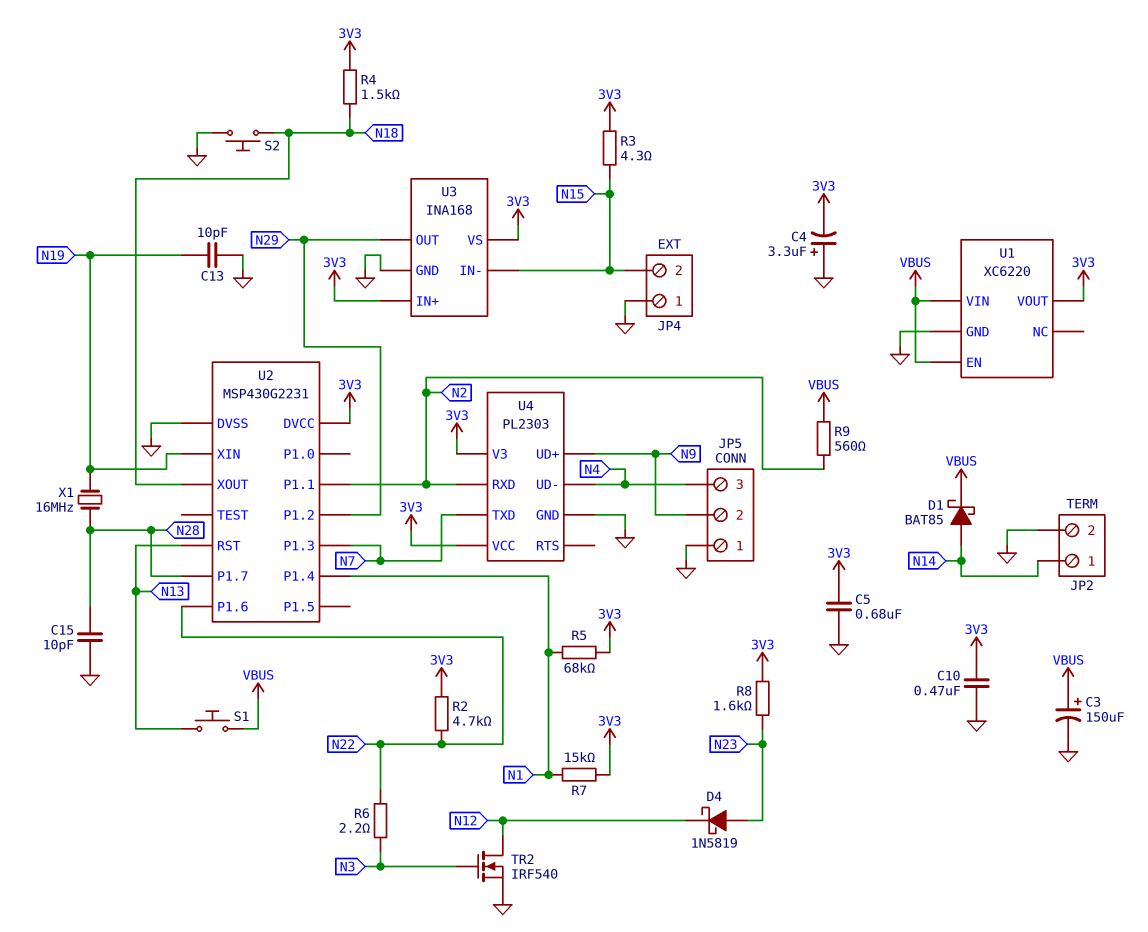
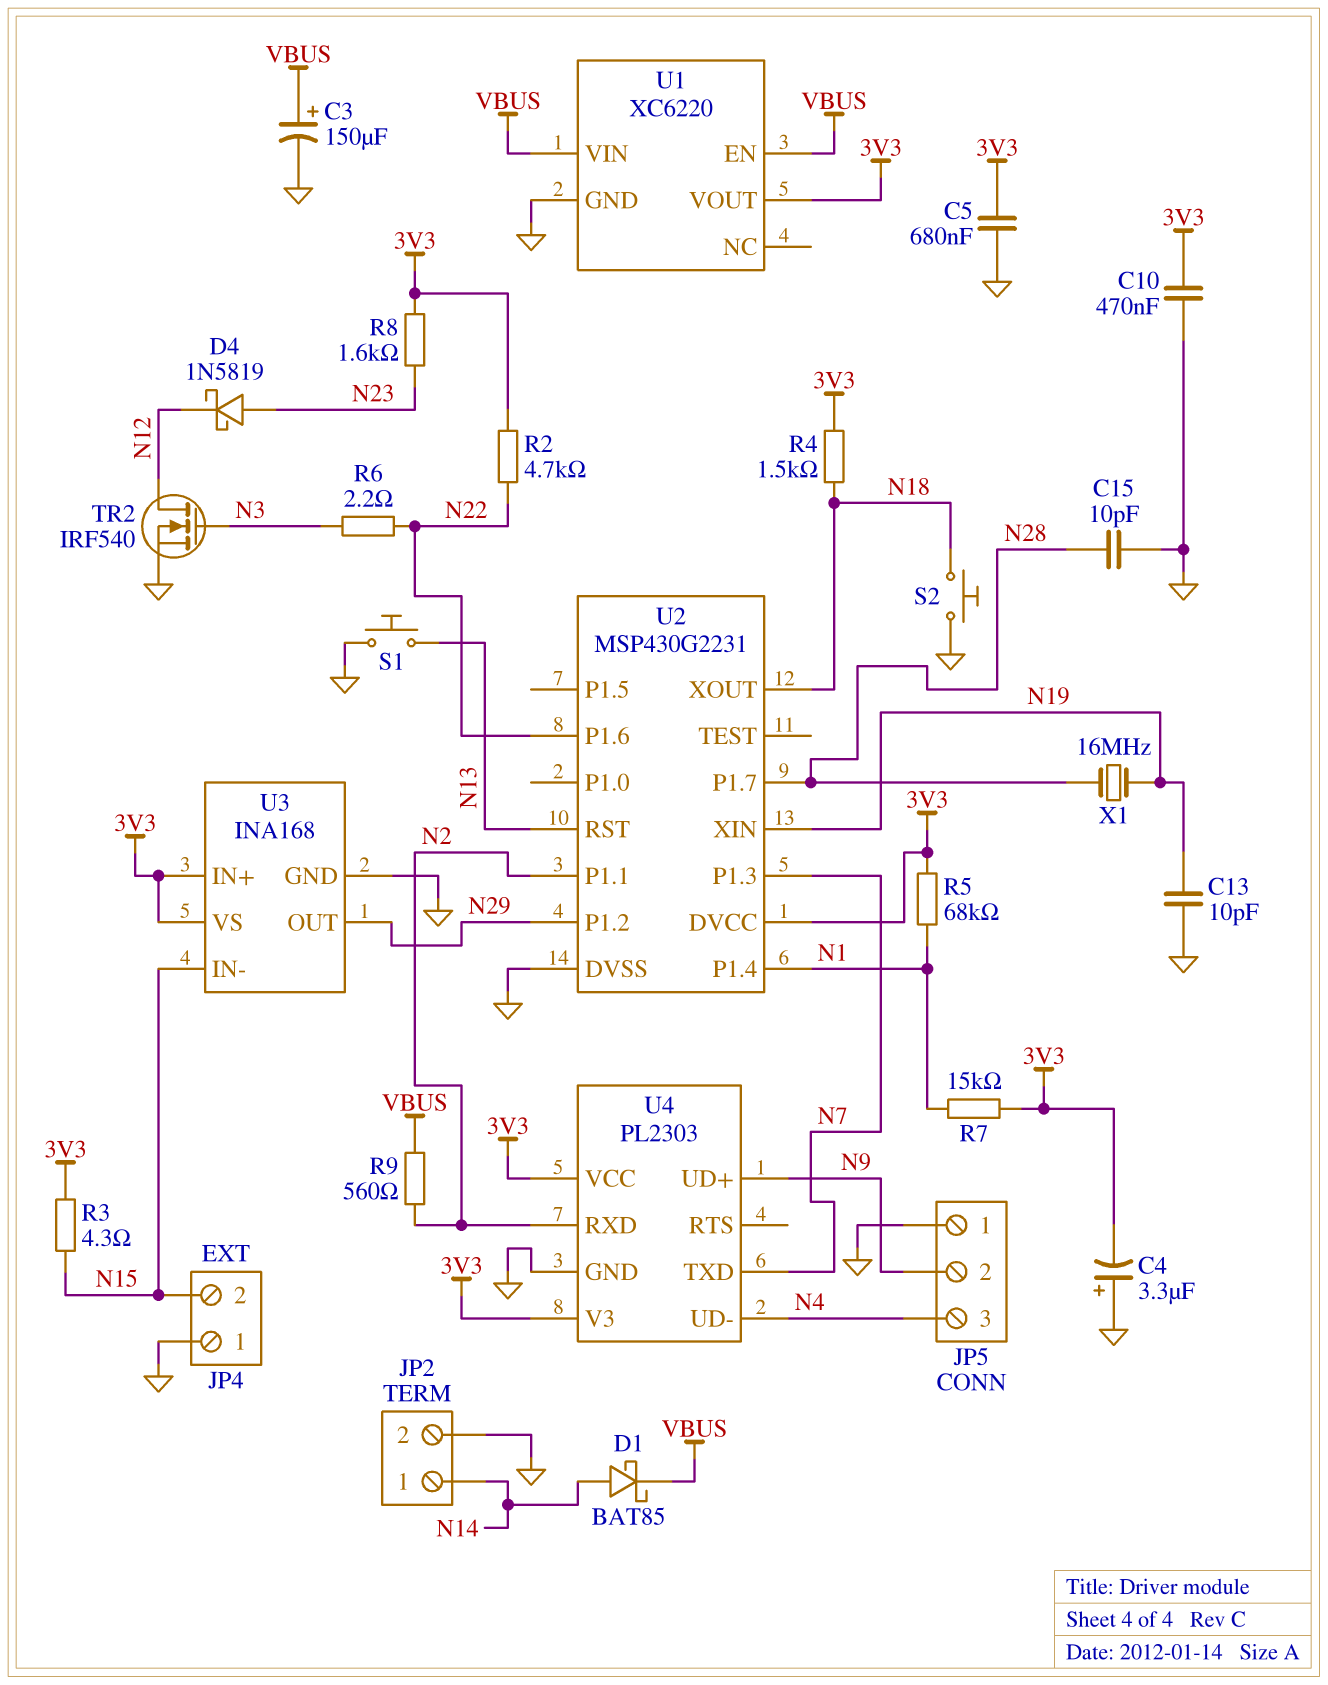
S1: button (N13, VBUS) -> button (GND, N13)

